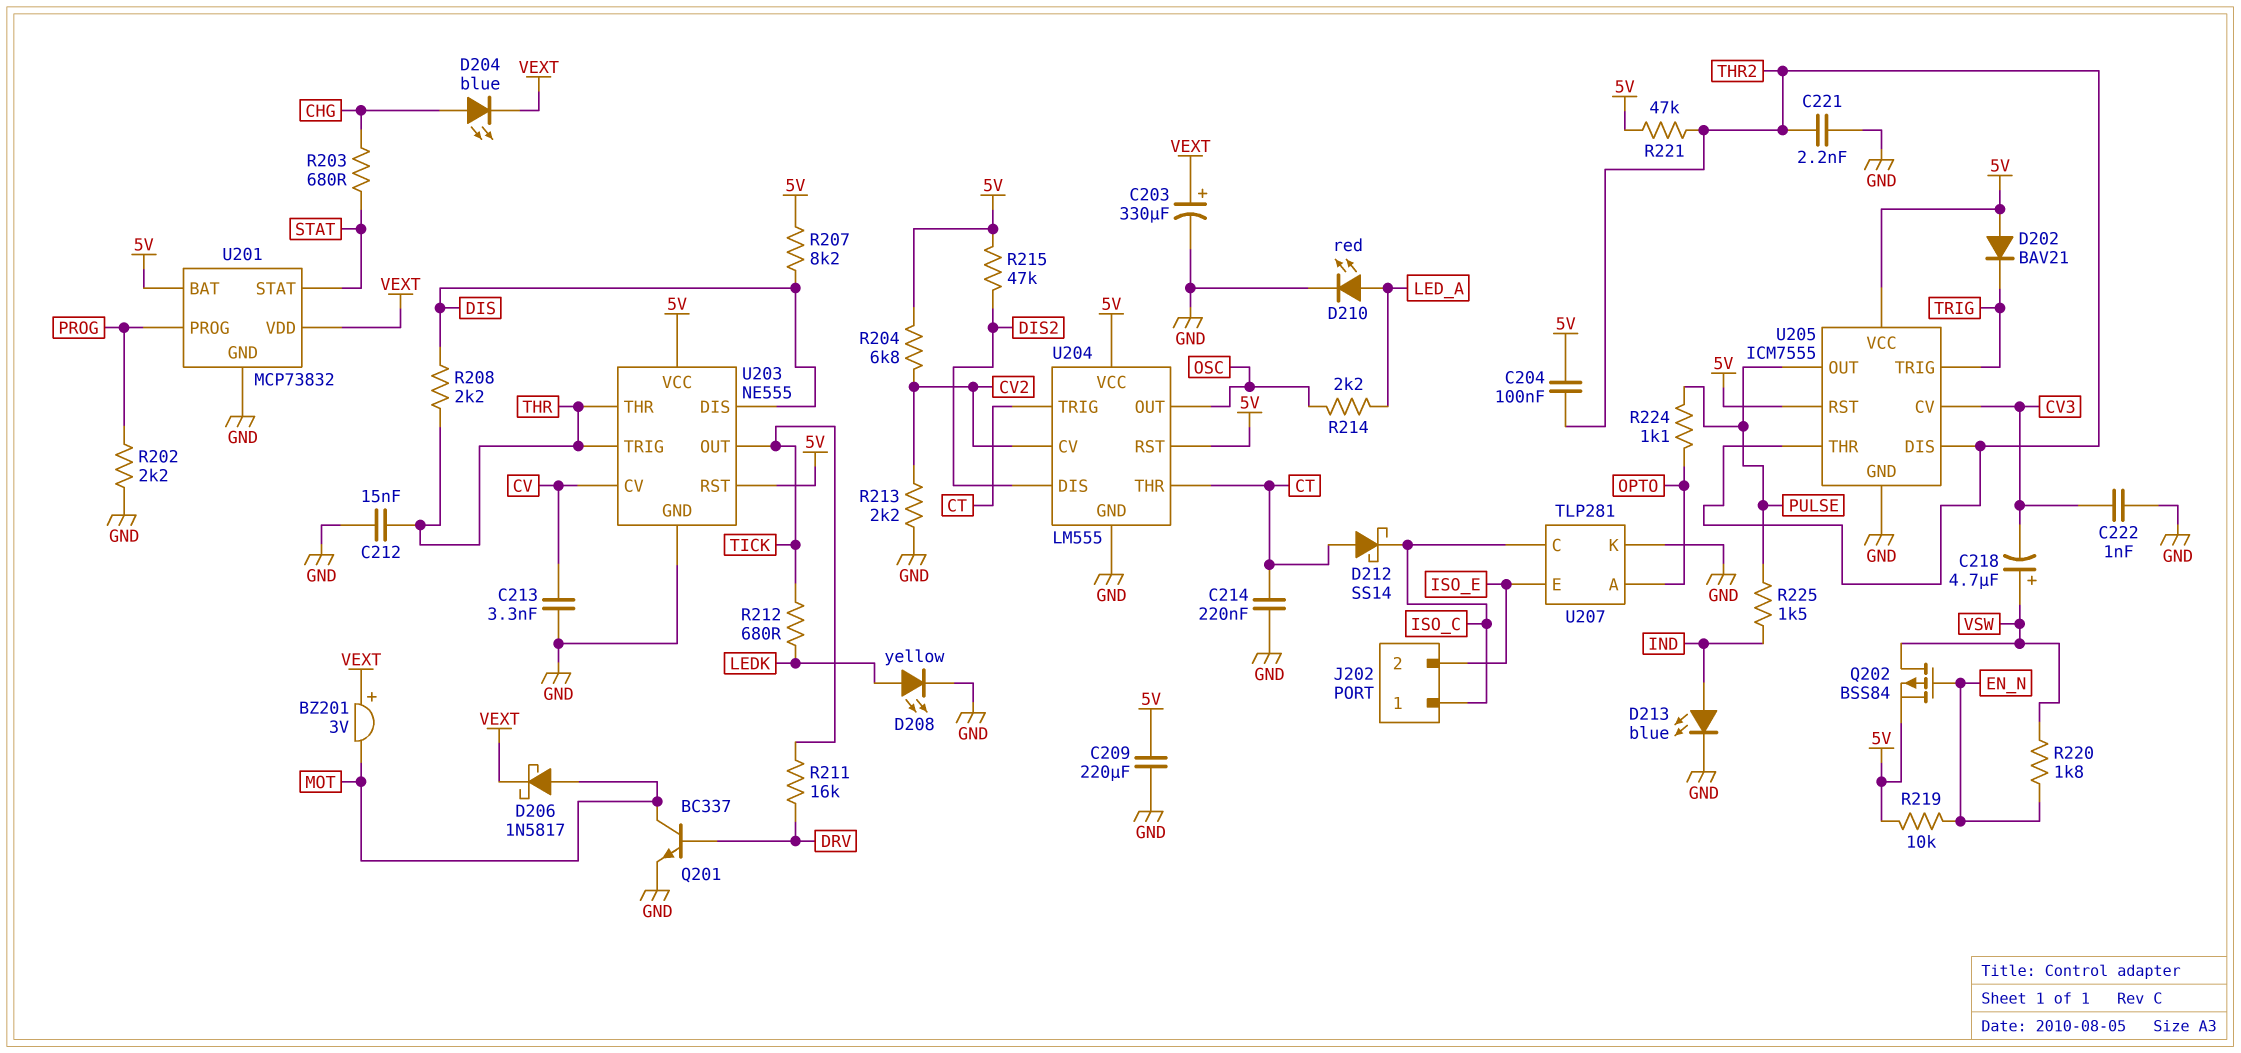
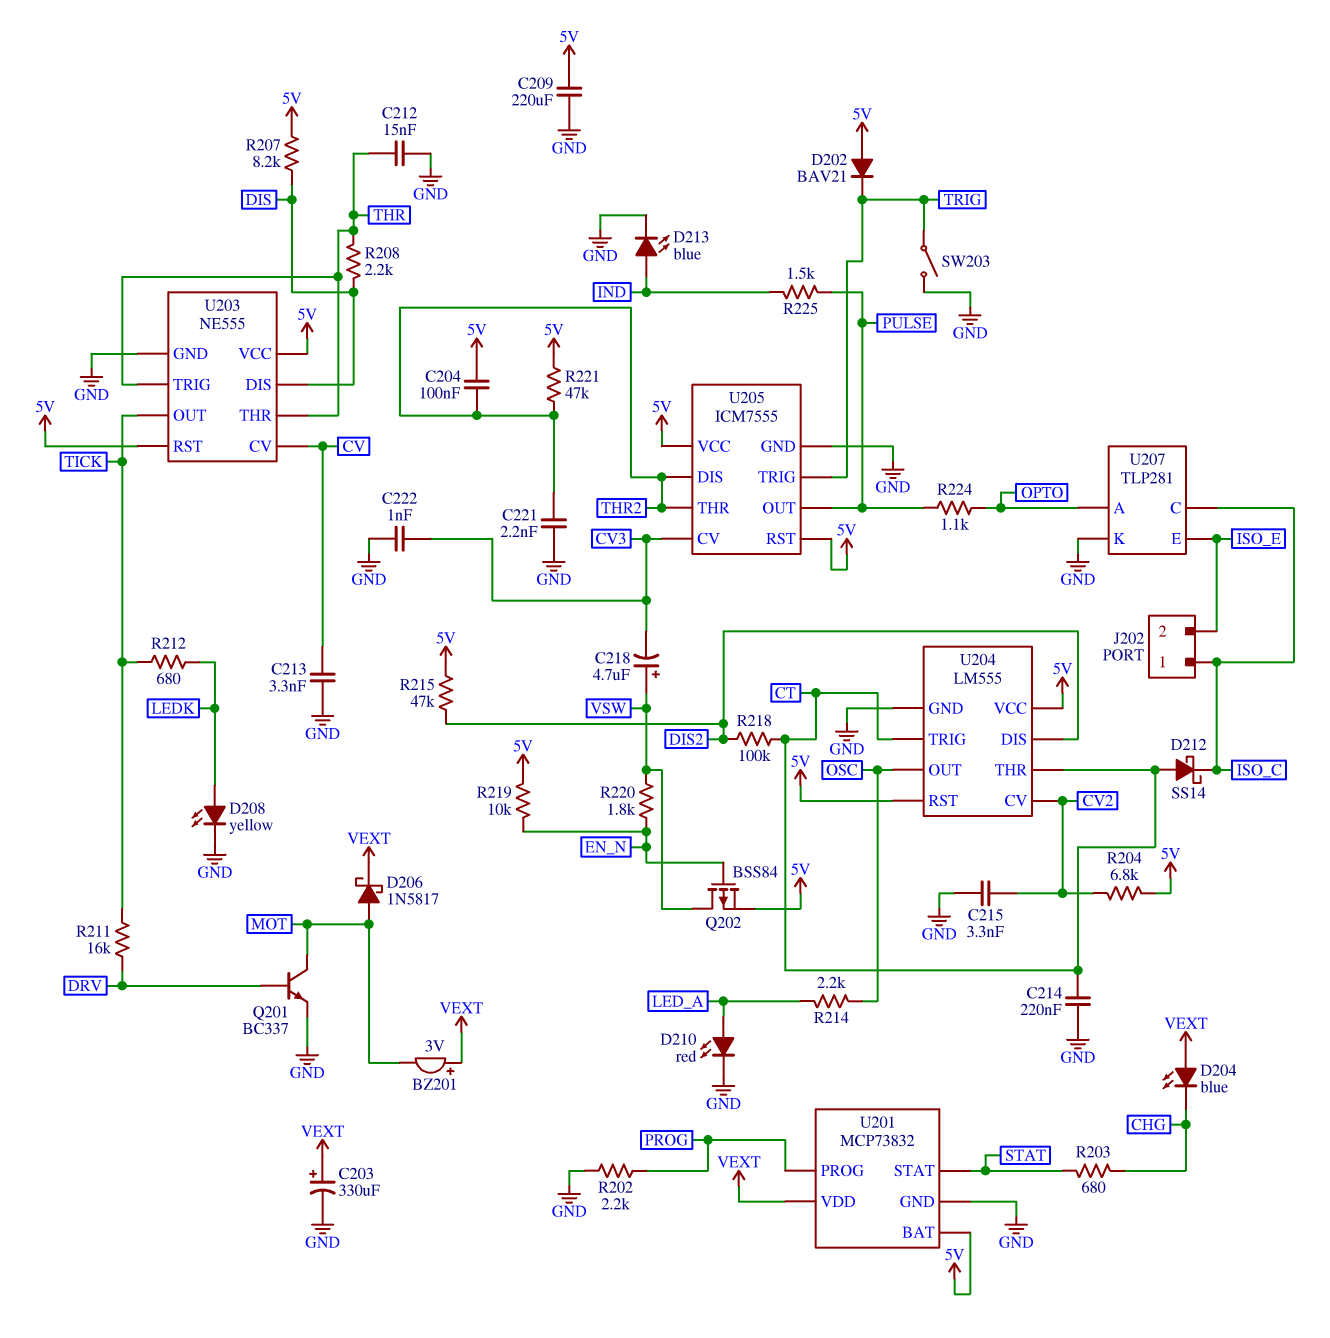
C215: none -> 3.3nF (CV2, GND)
D204: LED blue (A CHG, K VEXT) -> LED blue (A VEXT, K CHG)
R213: 2.2k (CV2, GND) -> none
R218: none -> 100k (CT, DIS2)
SW203: none -> switch (GND, TRIG)

